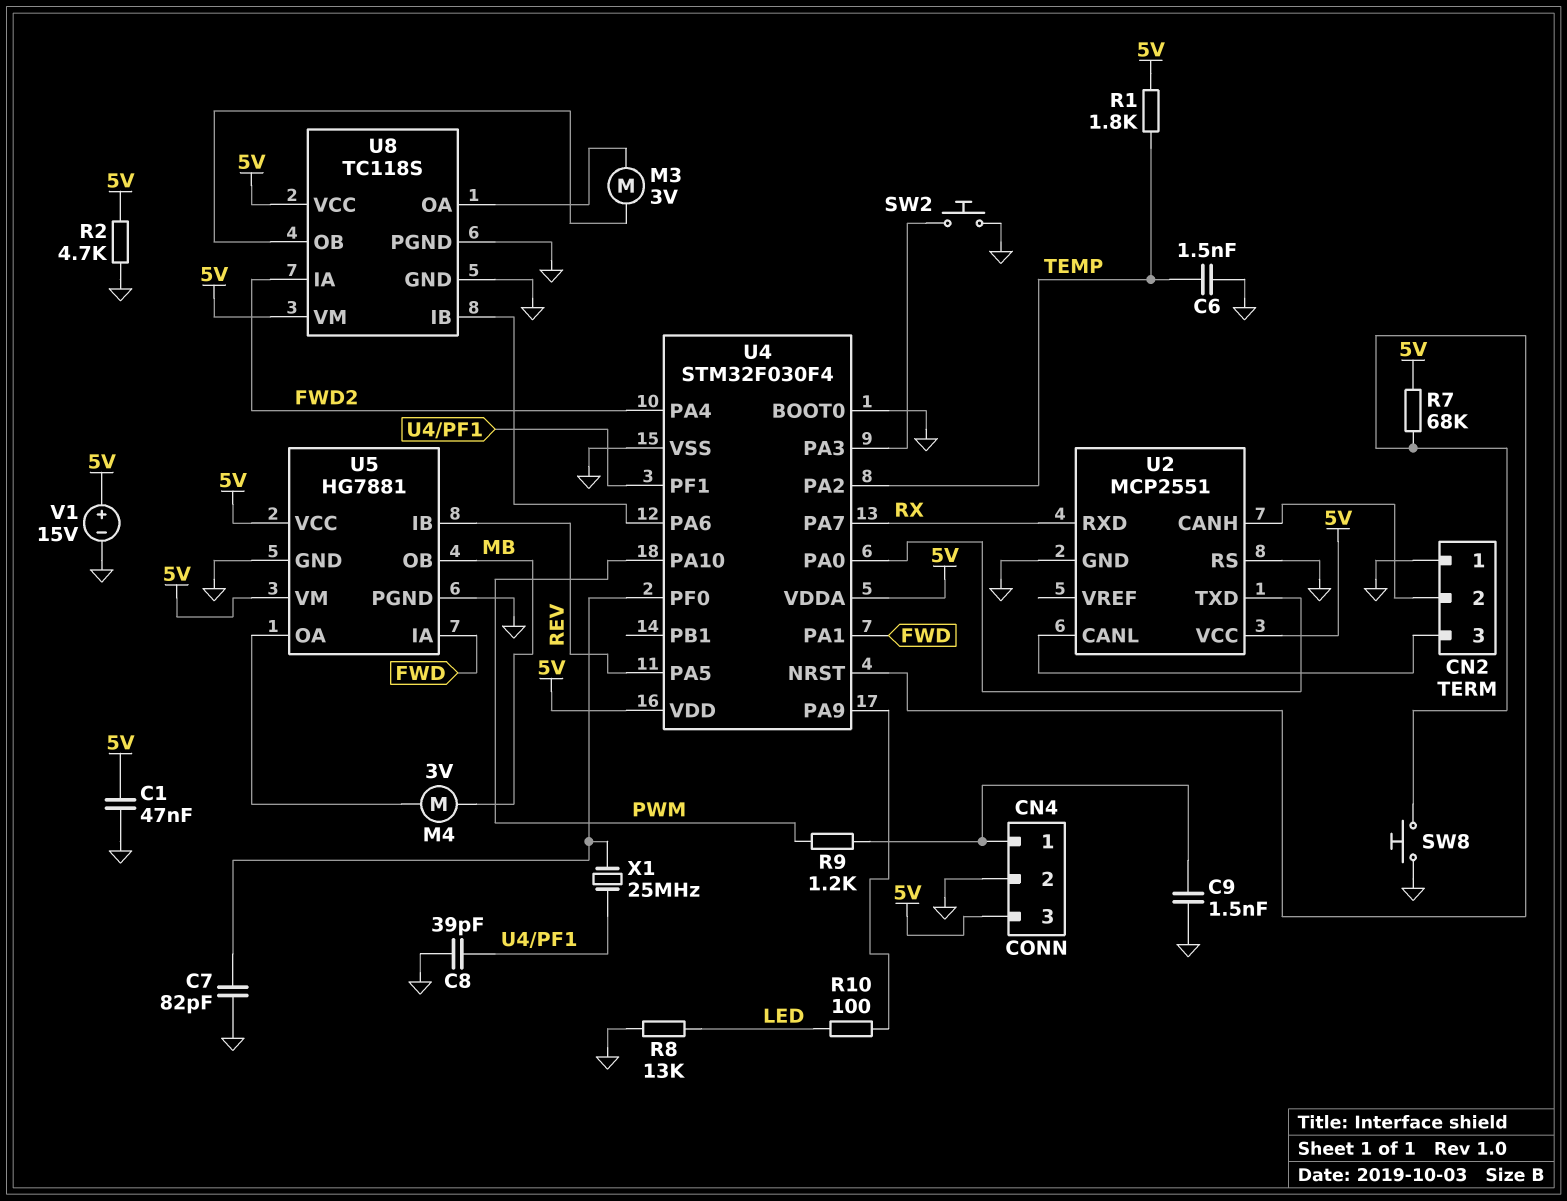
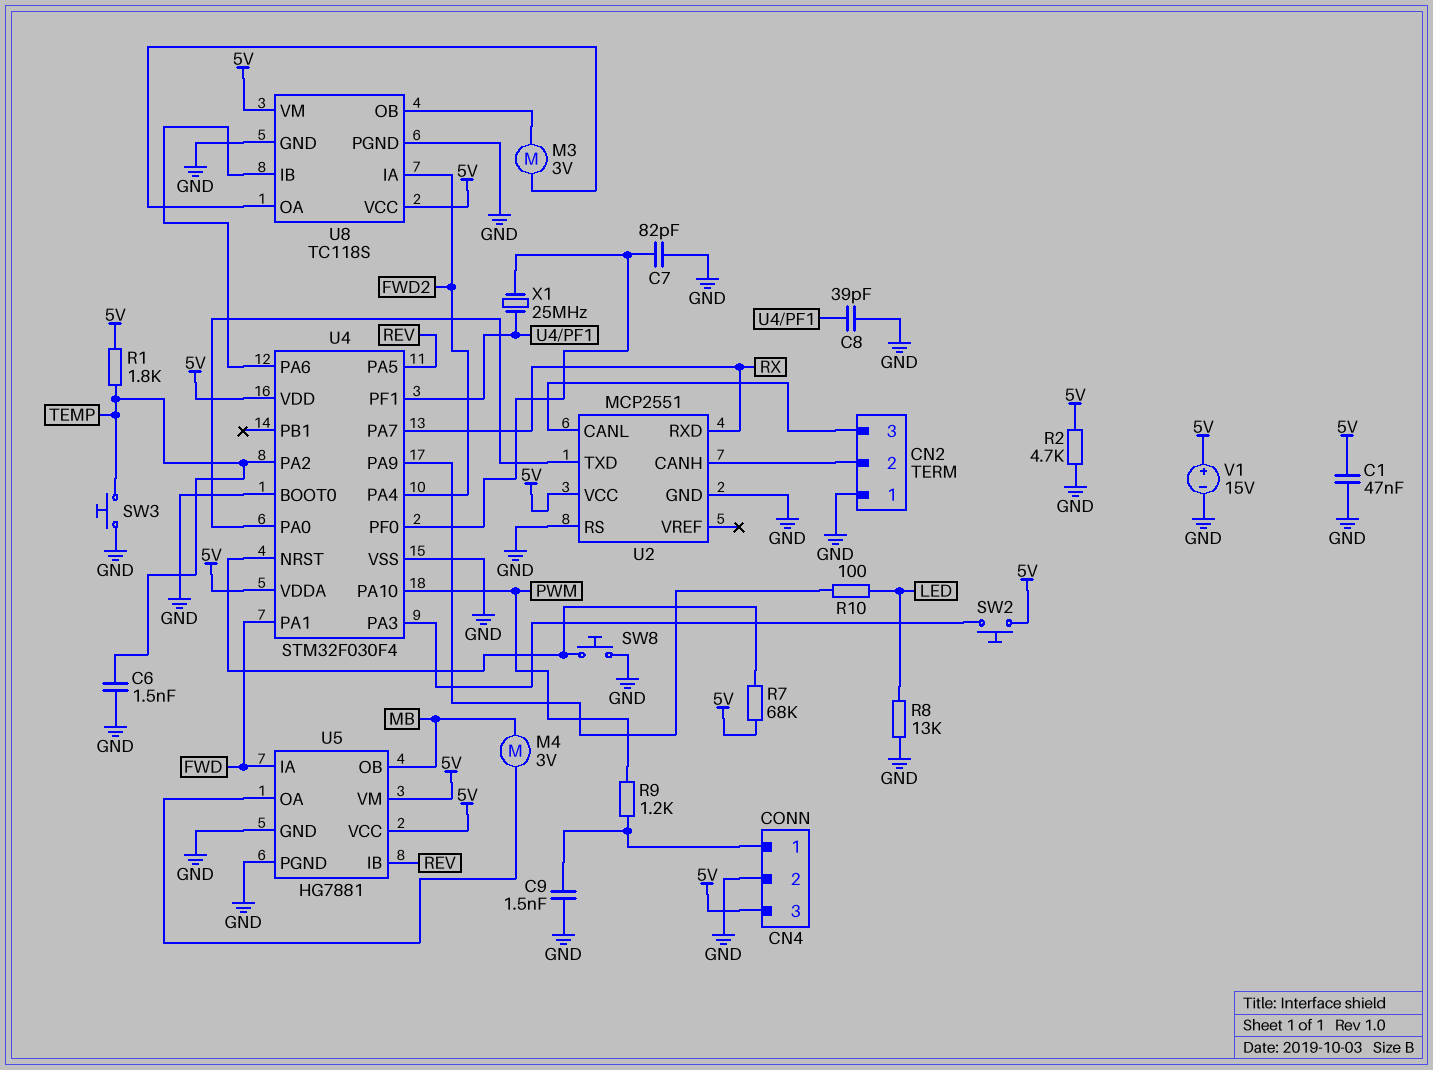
SW2: button (GND, U4/PA3) -> button (5V, U4/PA3)
SW3: none -> button (GND, TEMP)

